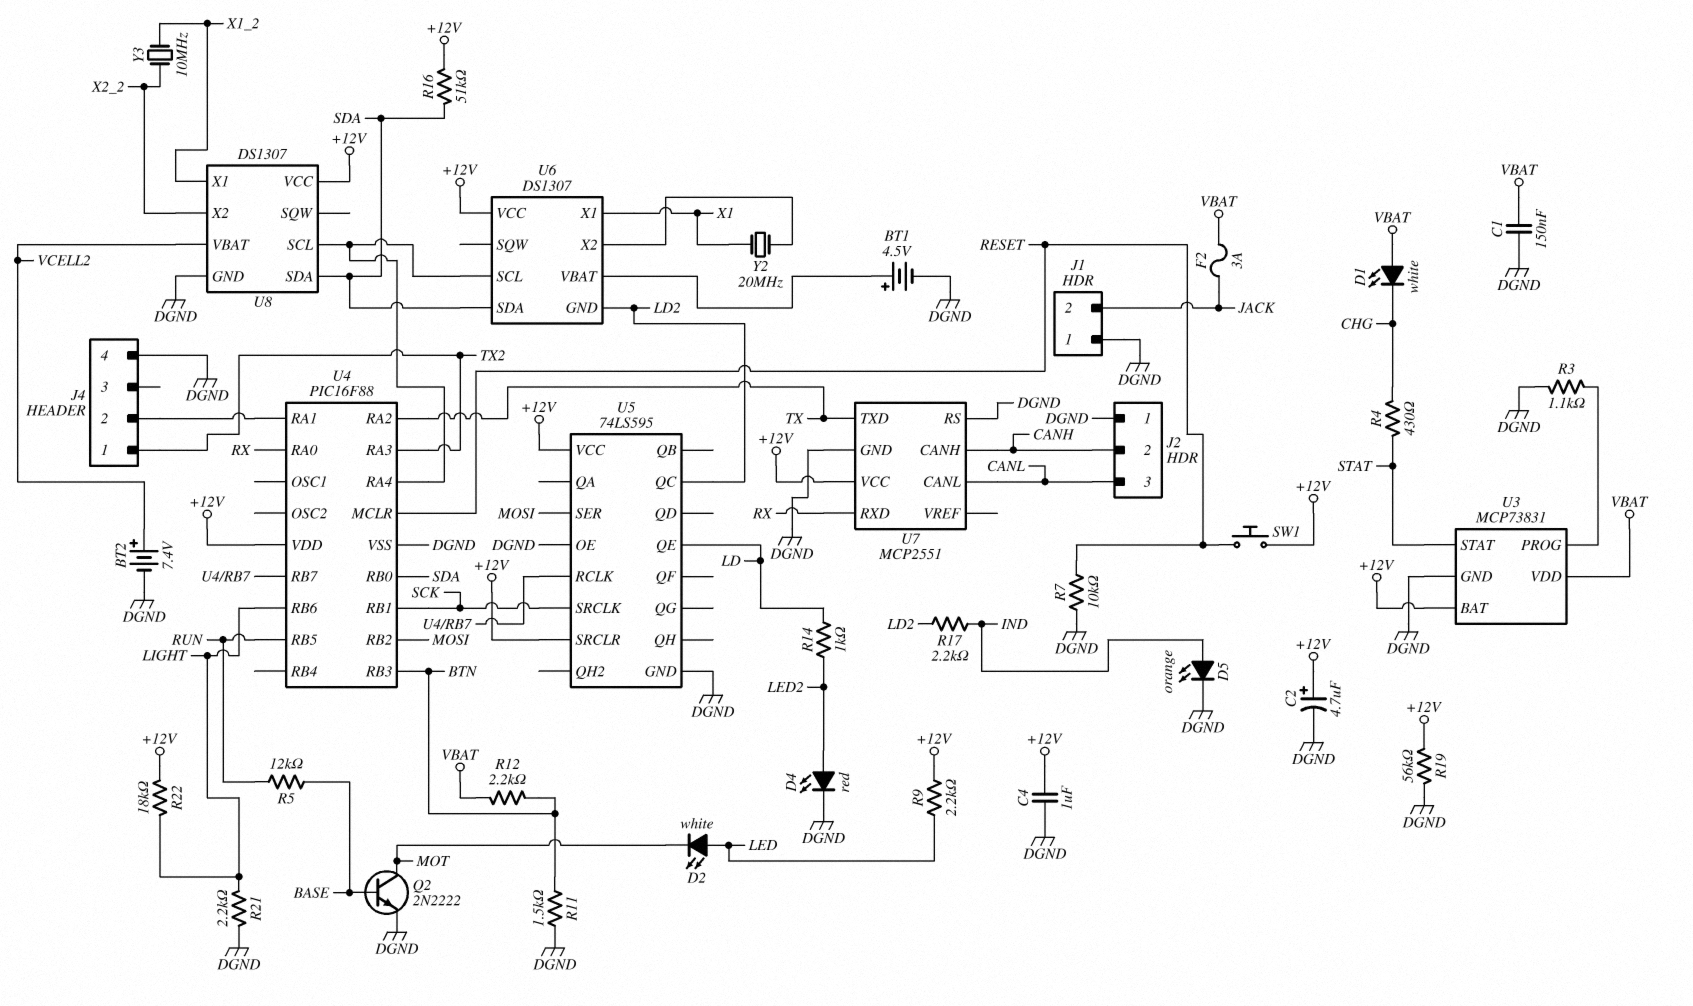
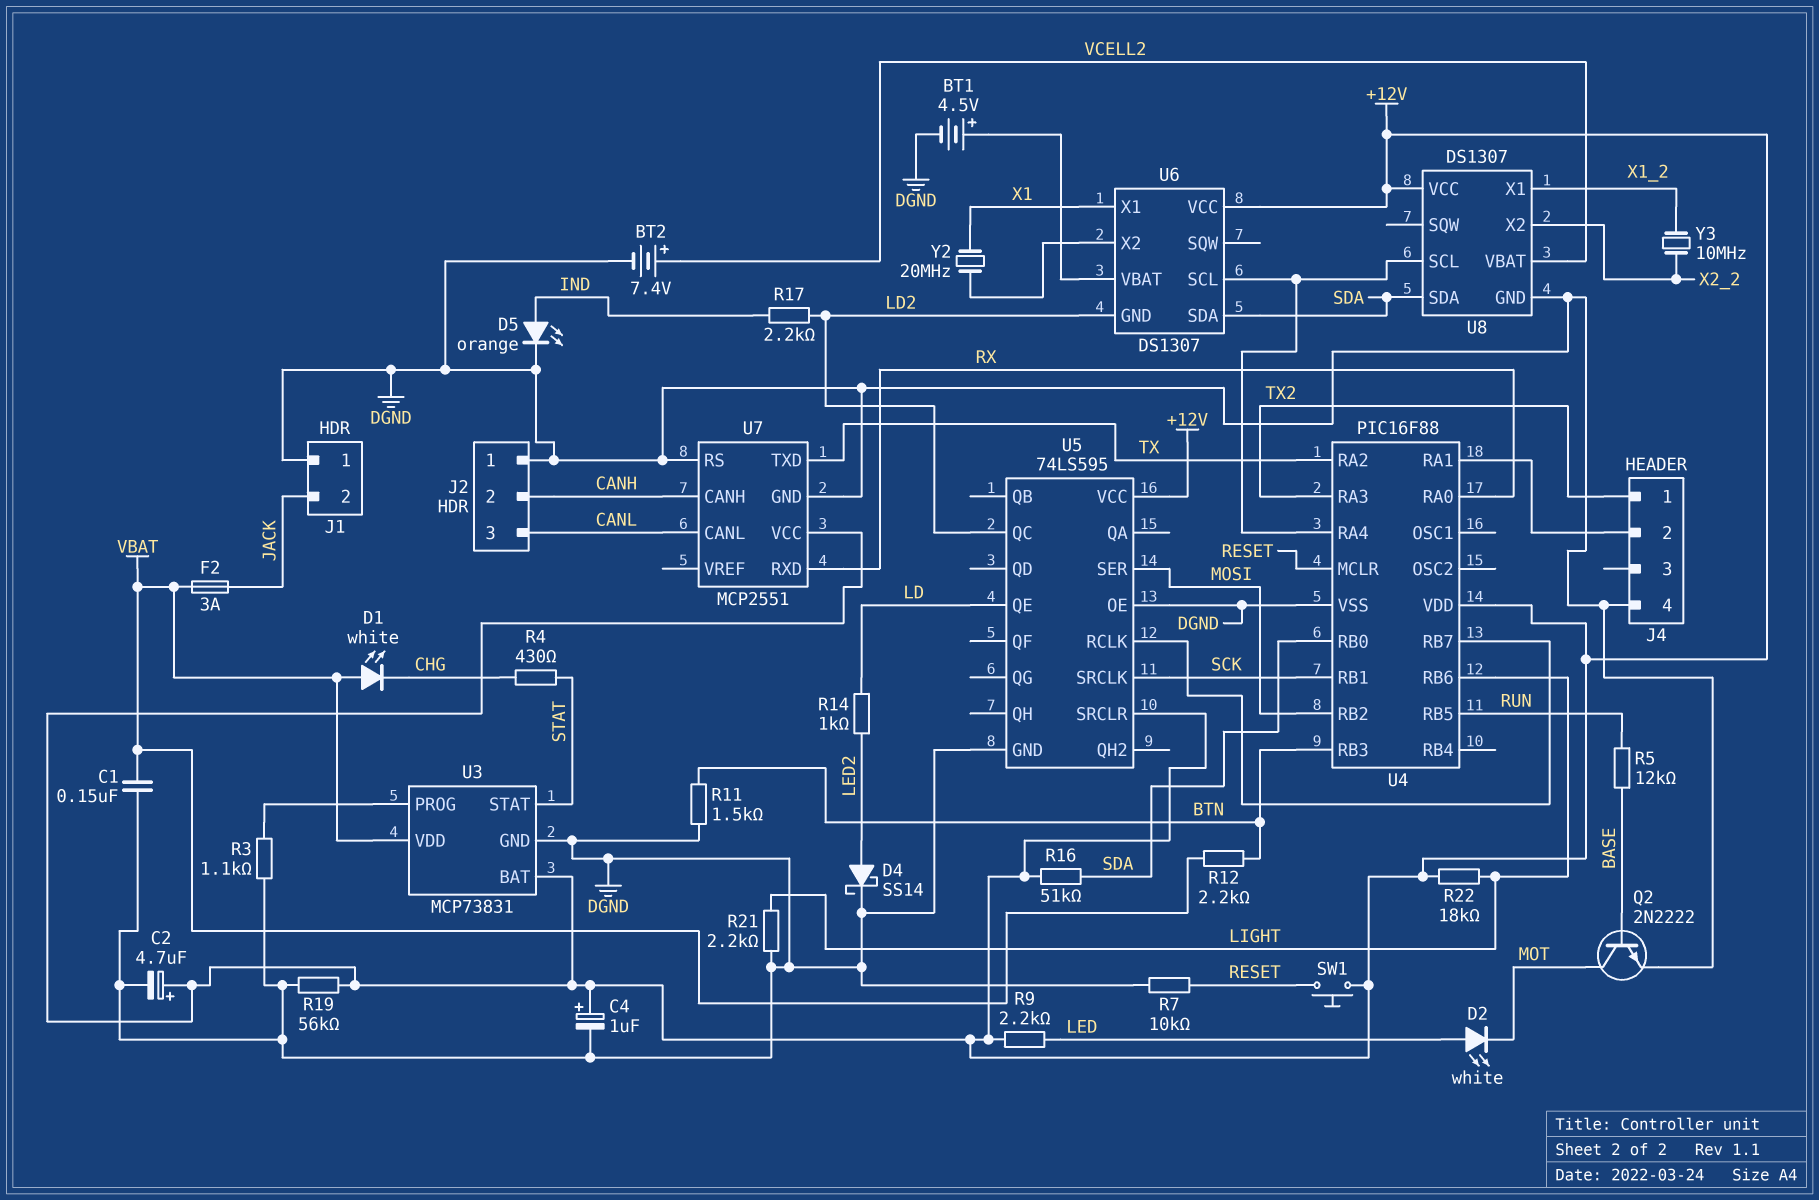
C4: 1uF (+12V, DGND) -> 1uF (plus +12V, minus DGND)
D4: LED red (A LED2, K DGND) -> schottky SS14 (A LED2, K DGND)

